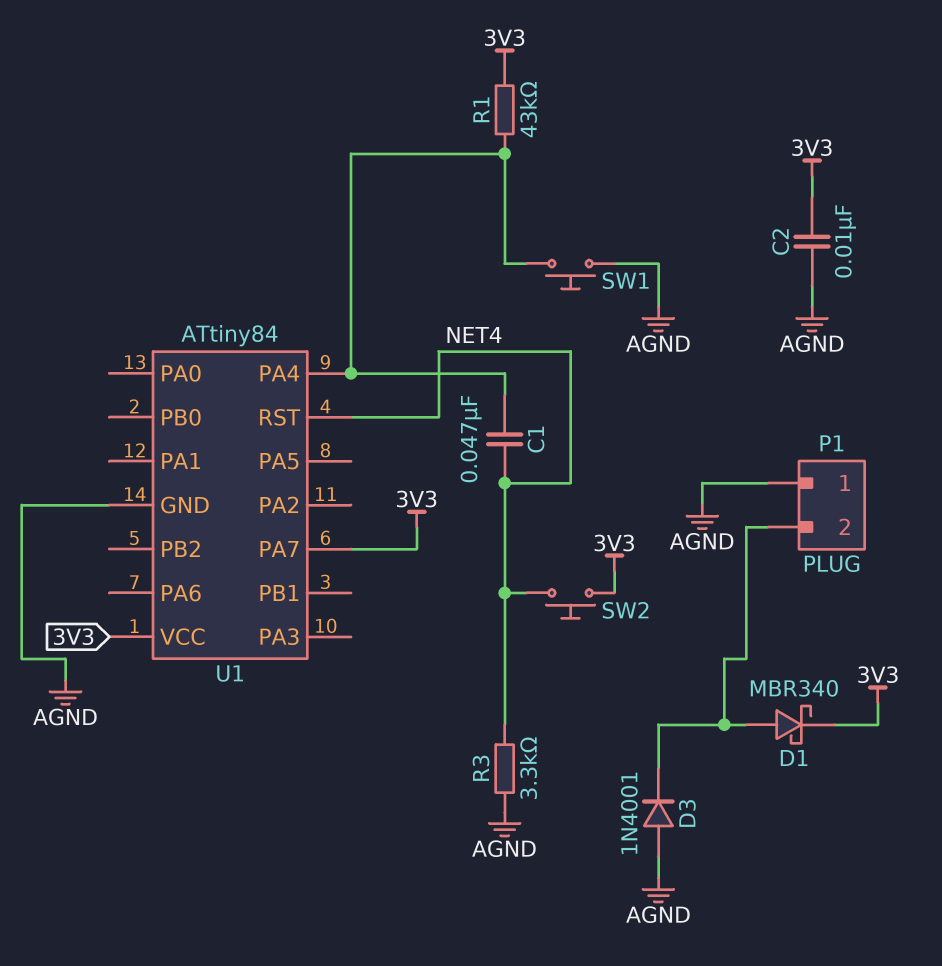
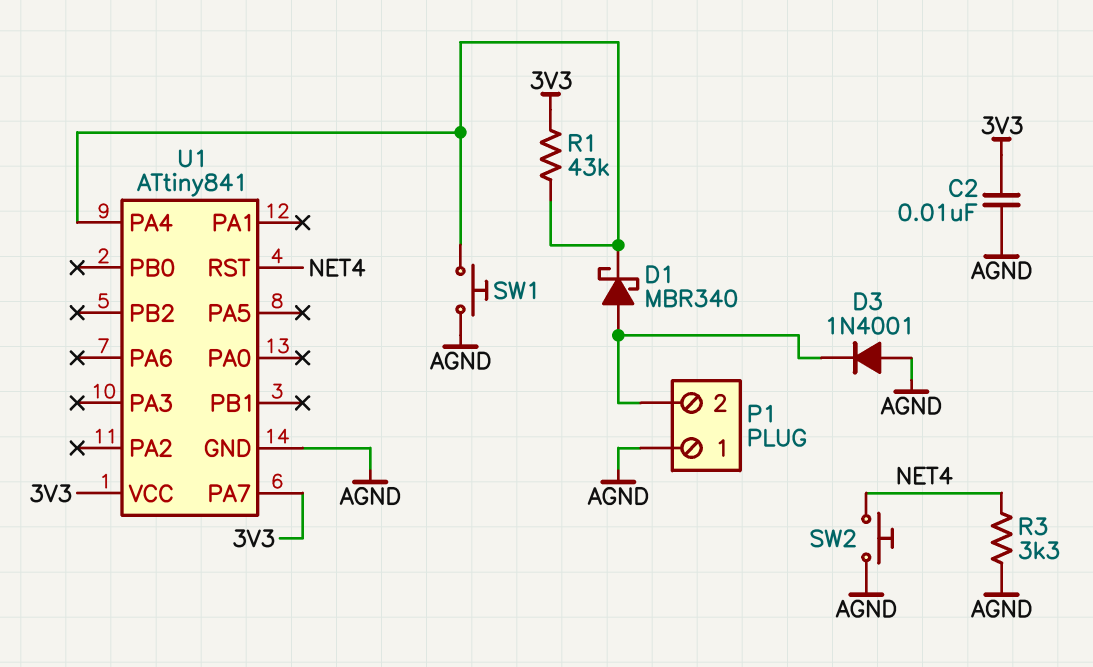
C1: 47nF (NET4, U1/PA4) -> none
D1: schottky MBR340 (A P1/2, K 3V3) -> schottky MBR340 (A P1/2, K U1/PA4)
SW2: button (3V3, NET4) -> button (AGND, NET4)
U1: ATtiny84 -> ATtiny841

